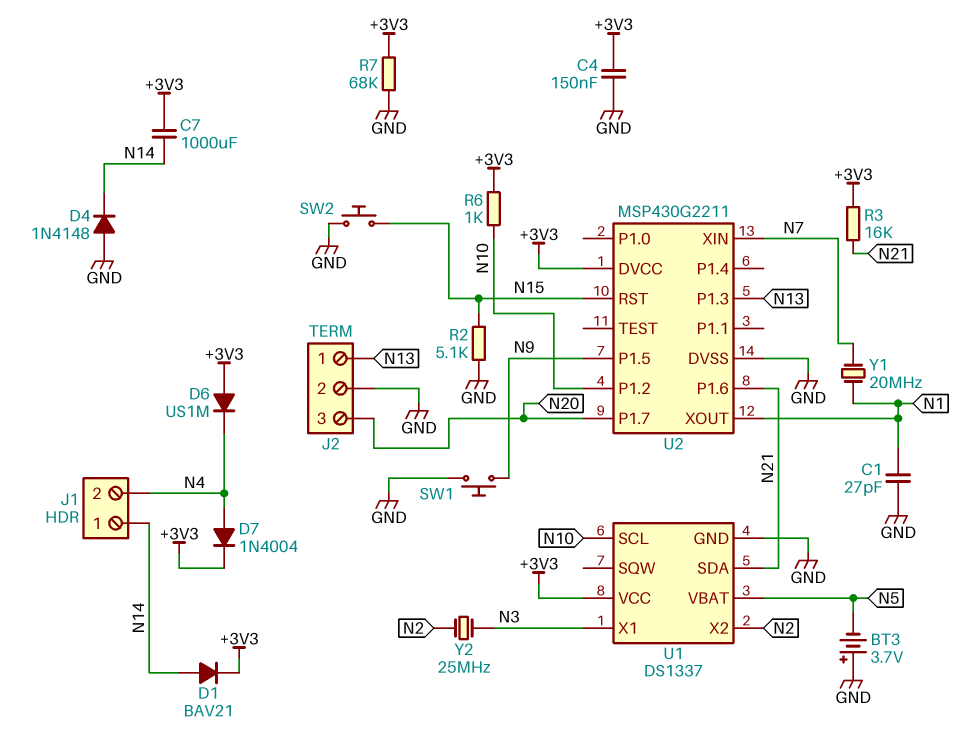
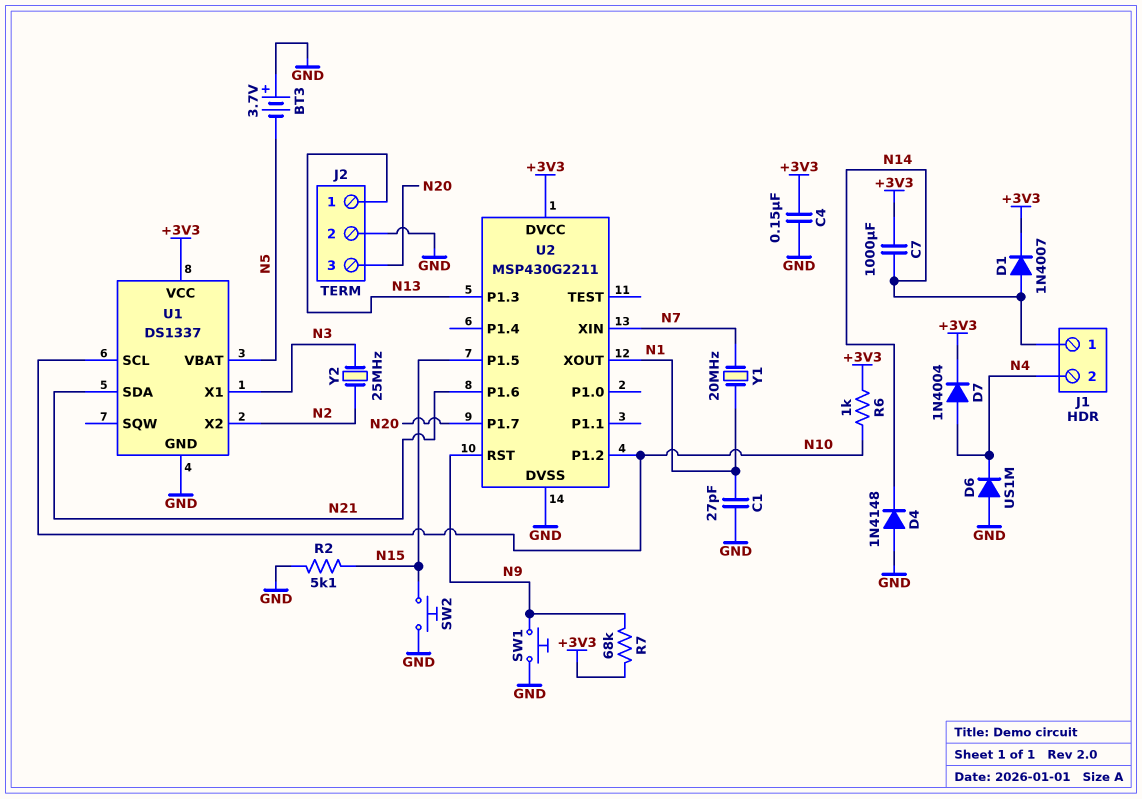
D1: diode BAV21 (A N14, K +3V3) -> diode 1N4007 (A N14, K +3V3)
D6: diode US1M (A +3V3, K N4) -> diode US1M (A GND, K N4)
R3: 16k (+3V3, N21) -> none
R7: 68k (+3V3, GND) -> 68k (+3V3, N9)
U2 pin P1.5: N9 -> N15
U2 pin RST: N15 -> N9

